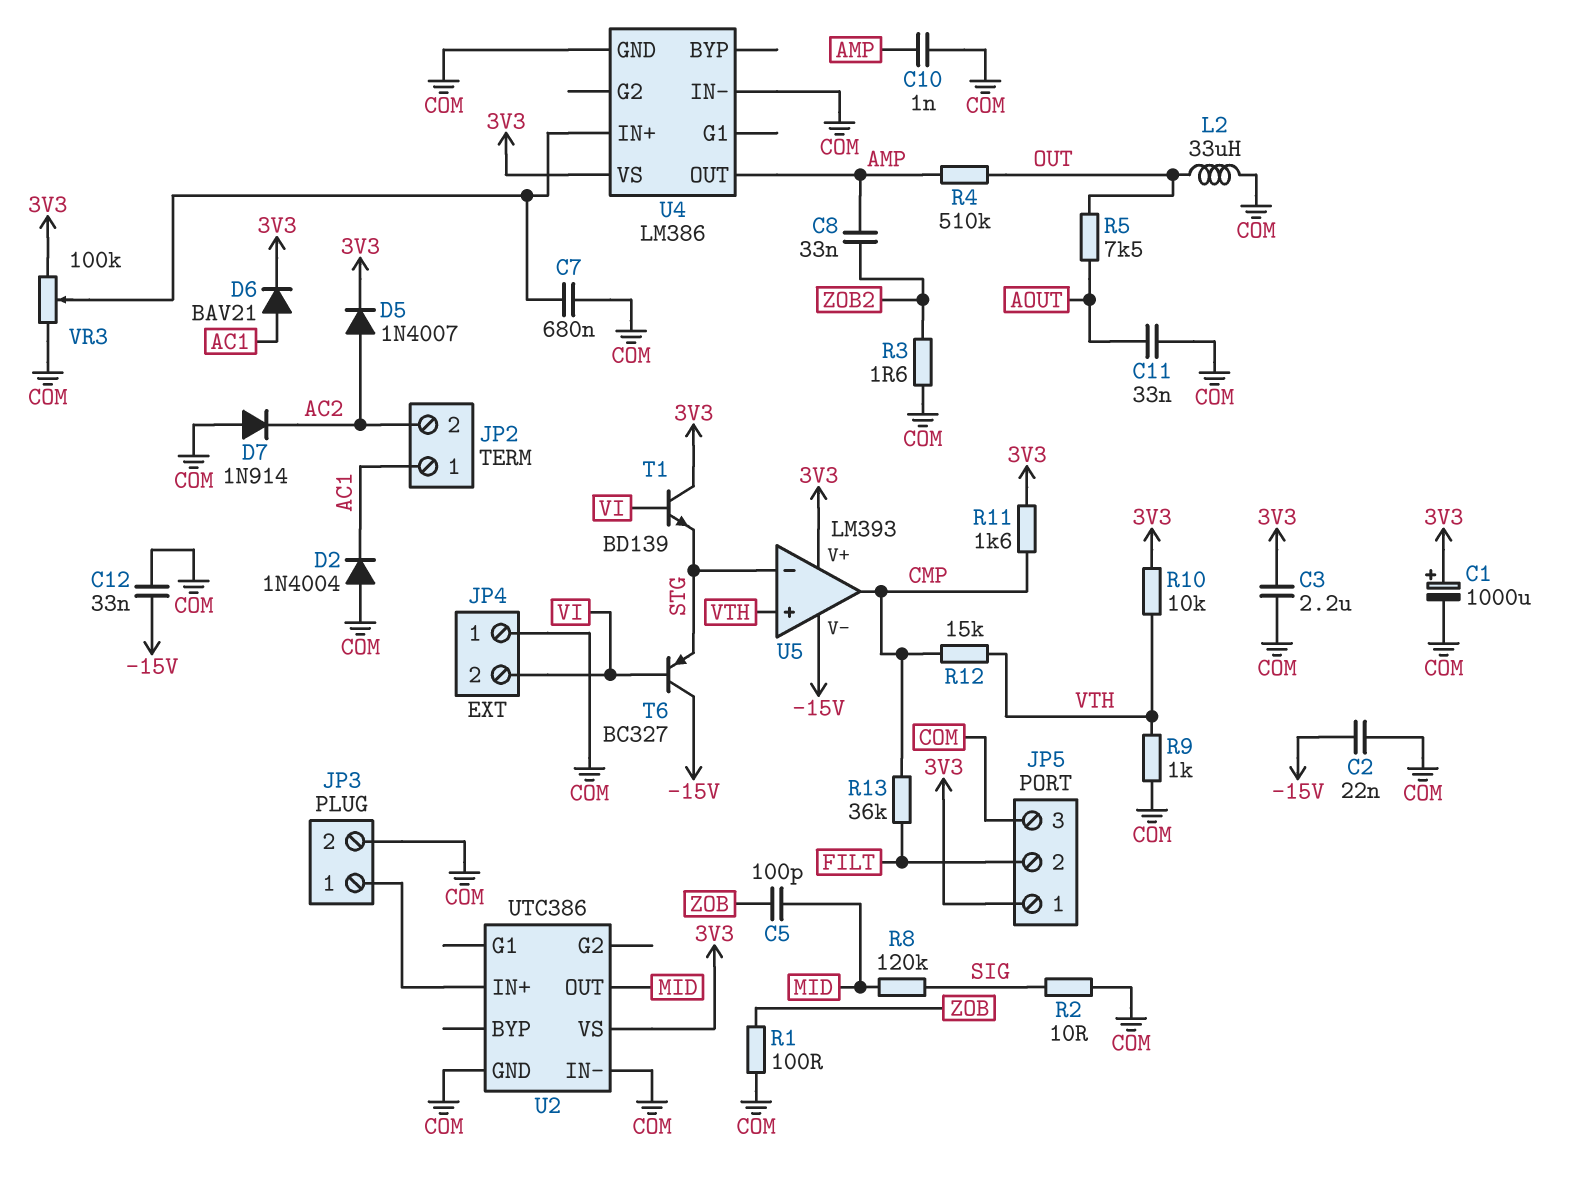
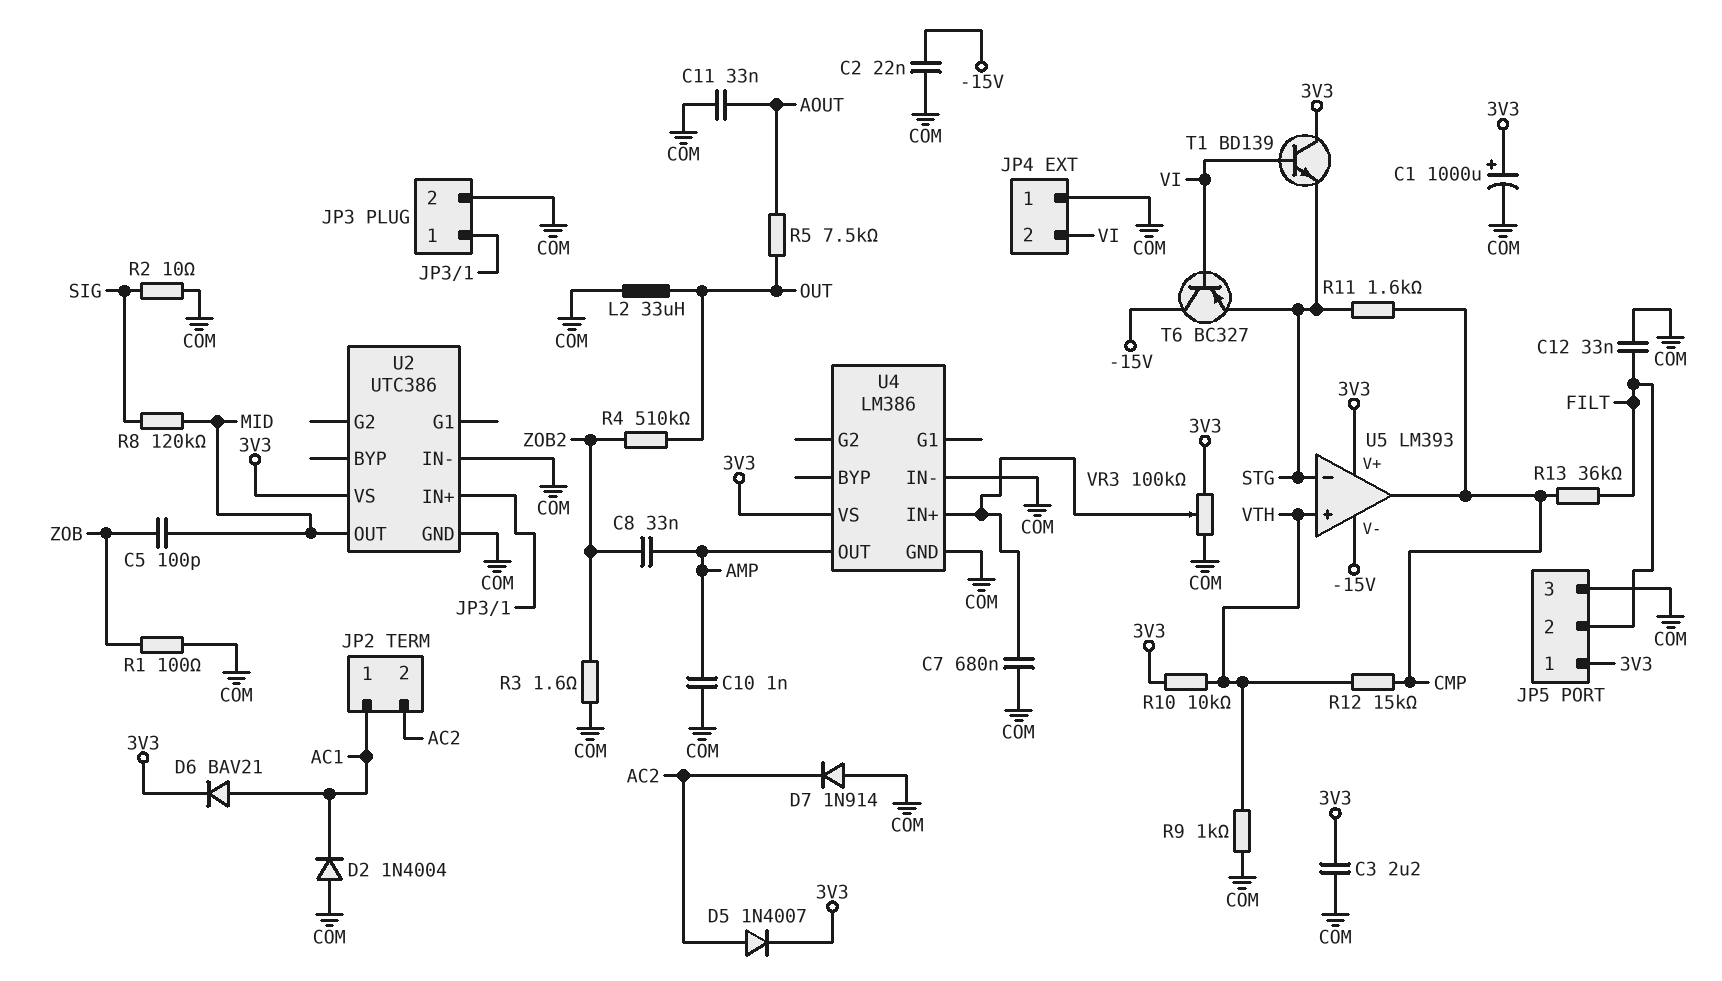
C12: 33nF (-15V, COM) -> 33nF (COM, FILT)
R4: 510k (AMP, OUT) -> 510k (OUT, ZOB2)
R11: 1.6k (3V3, CMP) -> 1.6k (CMP, STG)

